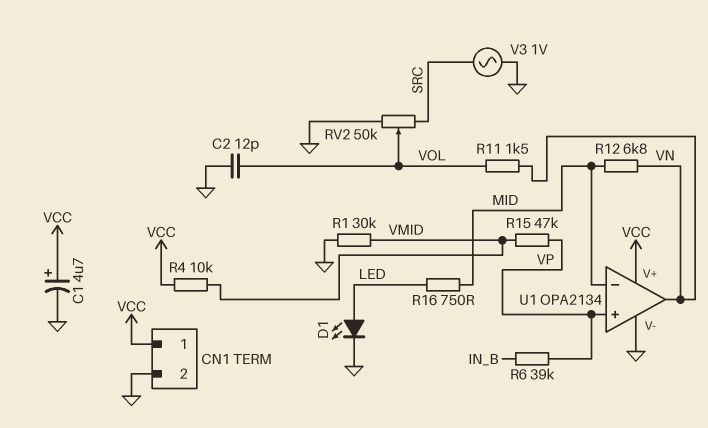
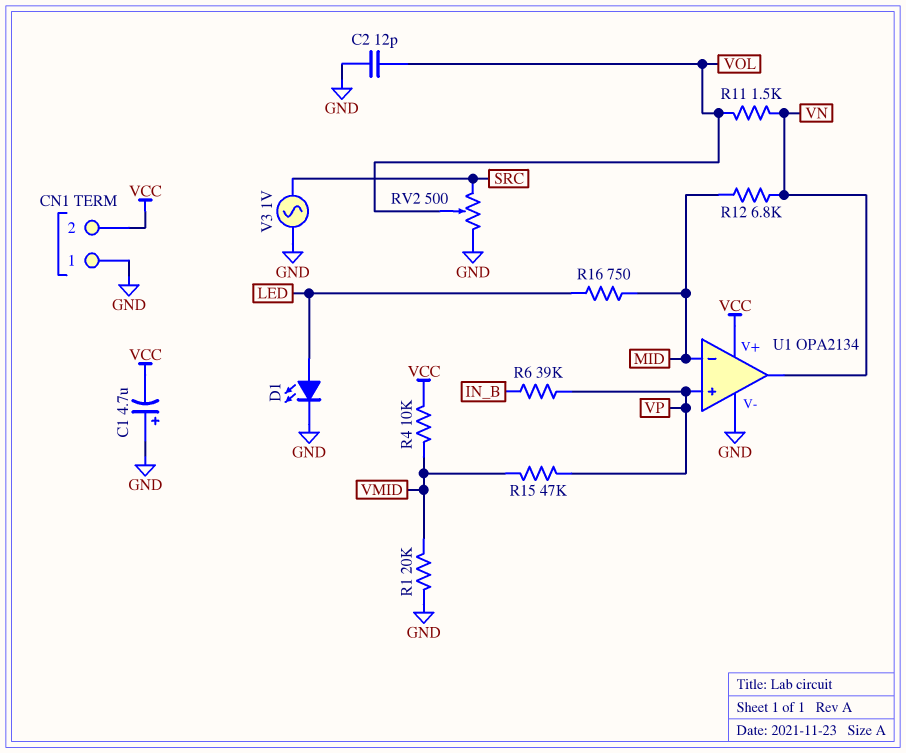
C1: 4.7uF (plus VCC, minus GND) -> 4.7uF (plus GND, minus VCC)
CN1 pin 1: VCC -> GND
CN1 pin 2: GND -> VCC
R1: 30k (GND, VMID) -> 20k (GND, VMID)
RV2: 50k (GND, SRC, wiper VOL) -> 500 (GND, SRC, wiper VOL)

